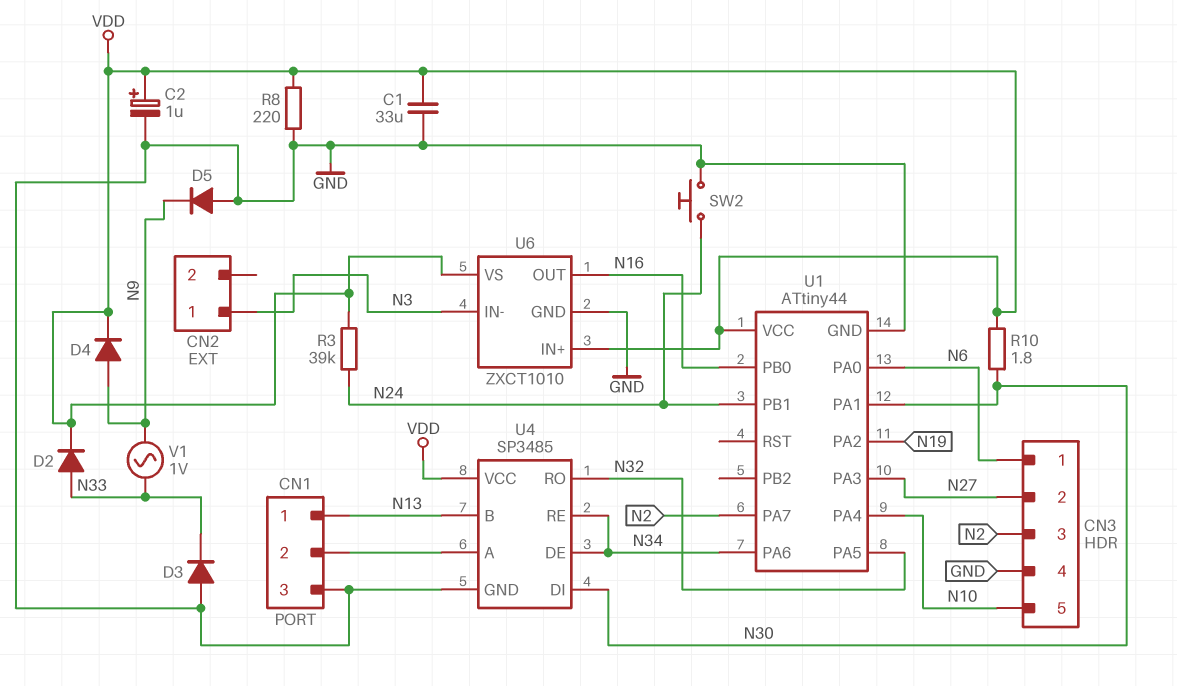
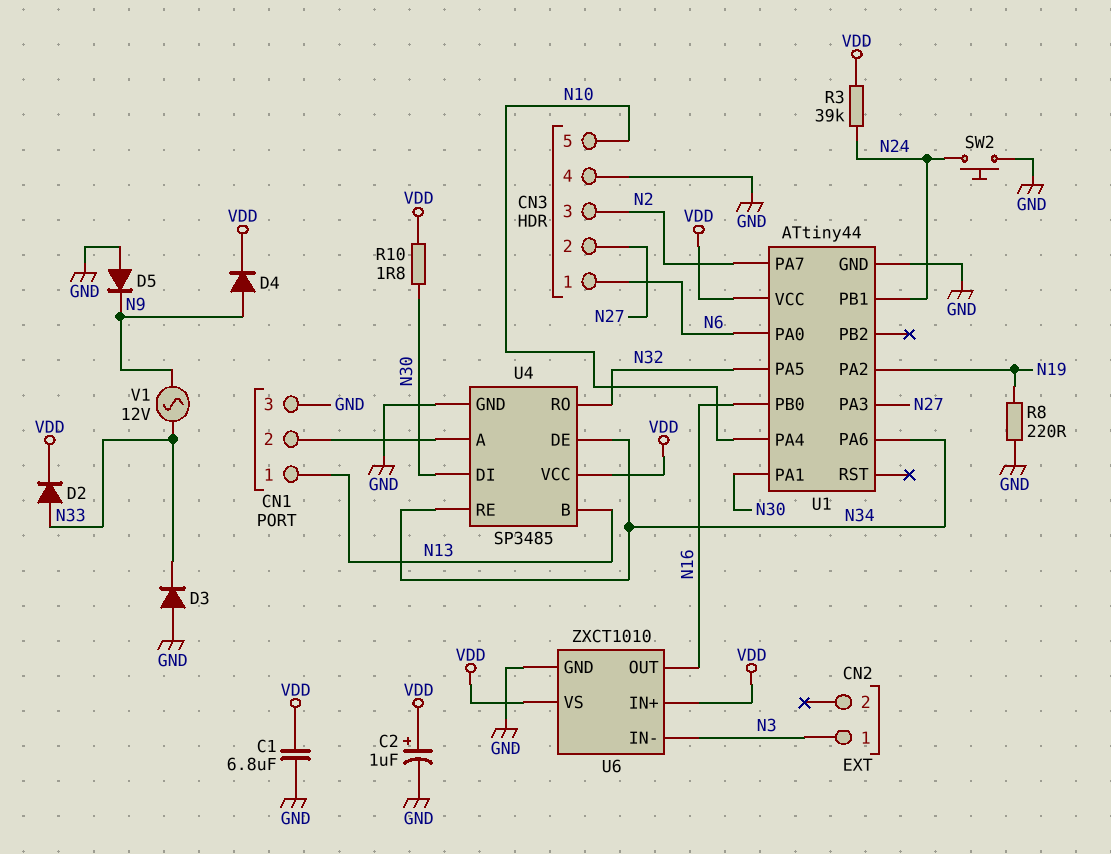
C1: 33uF (GND, VDD) -> 6.8uF (GND, VDD)
R8: 220 (GND, VDD) -> 220 (GND, N19)
V1: AC 1V (N9, N33) -> AC 12V (N9, N33)

